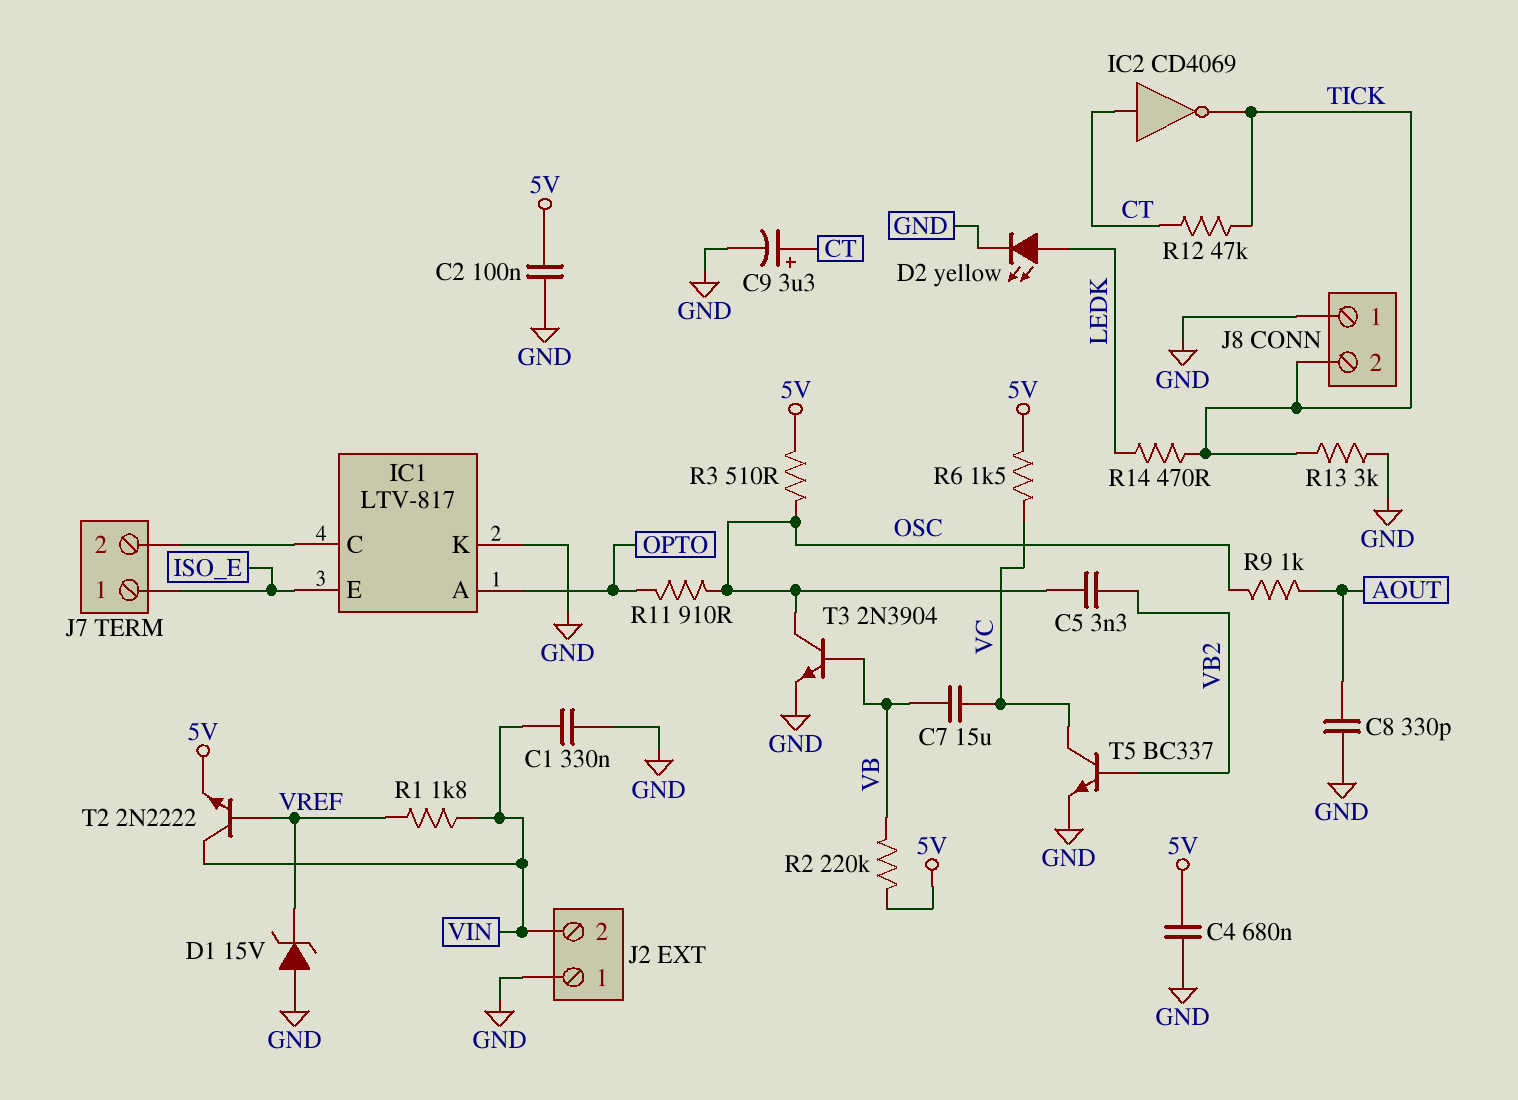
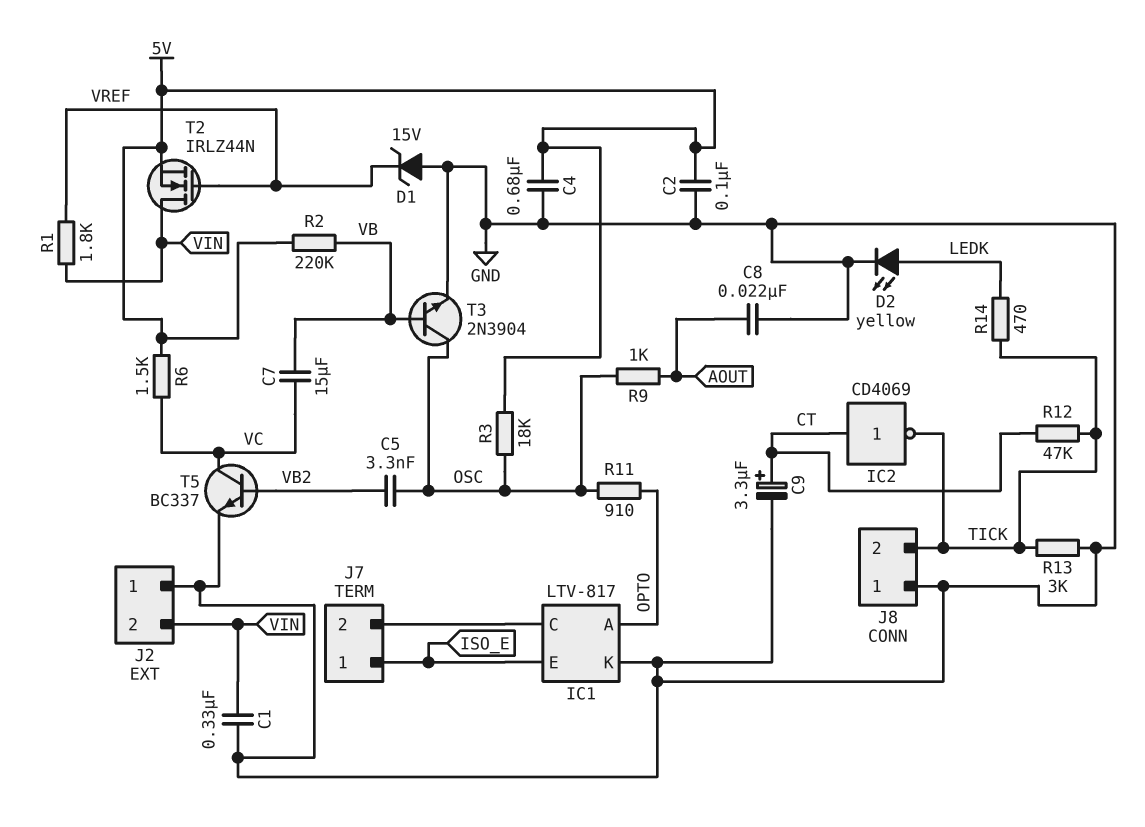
C8: 330pF (AOUT, GND) -> 22nF (AOUT, GND)
R3: 510 (5V, OSC) -> 18k (5V, OSC)
T2: NPN 2N2222 (B VREF, C VIN, E 5V) -> NMOS IRLZ44N (G VREF, D VIN, S 5V)

